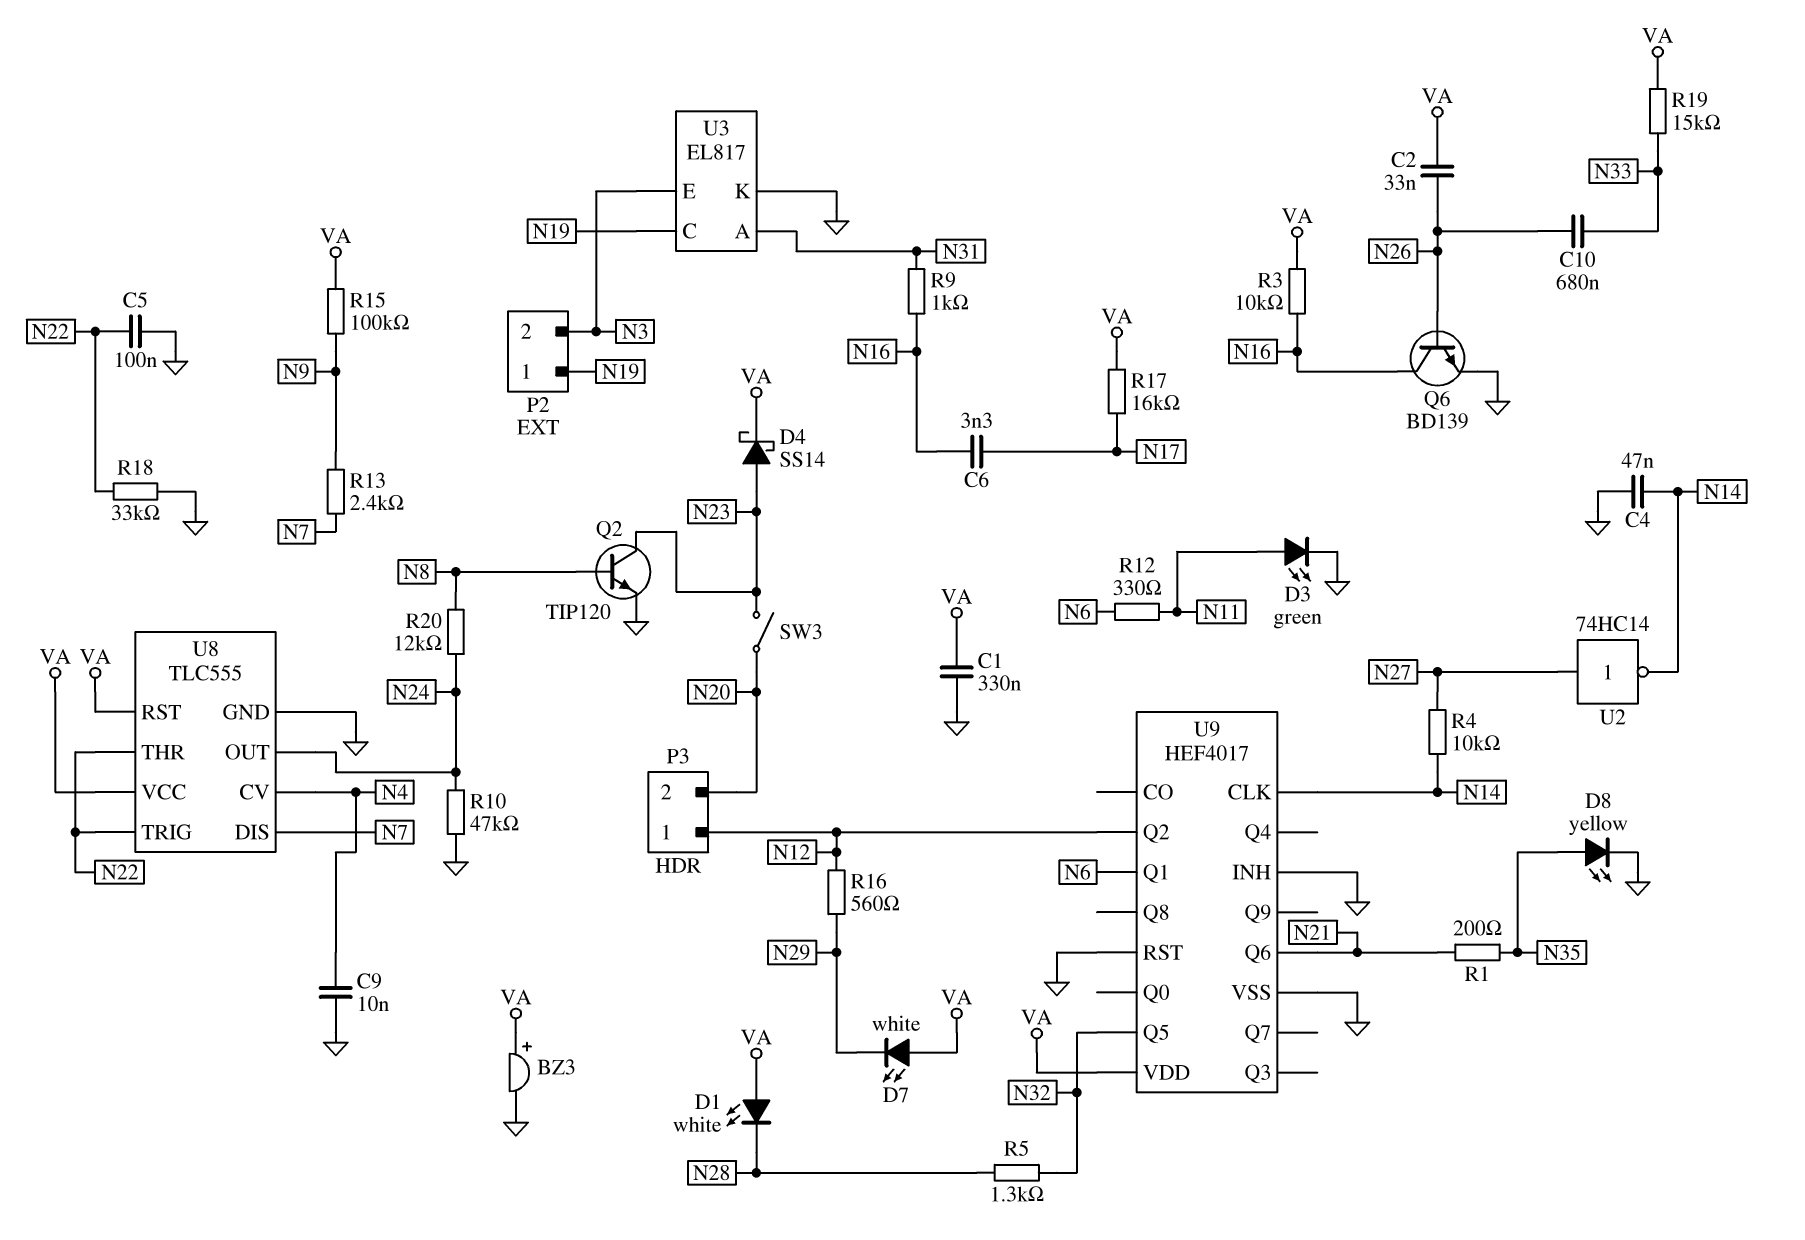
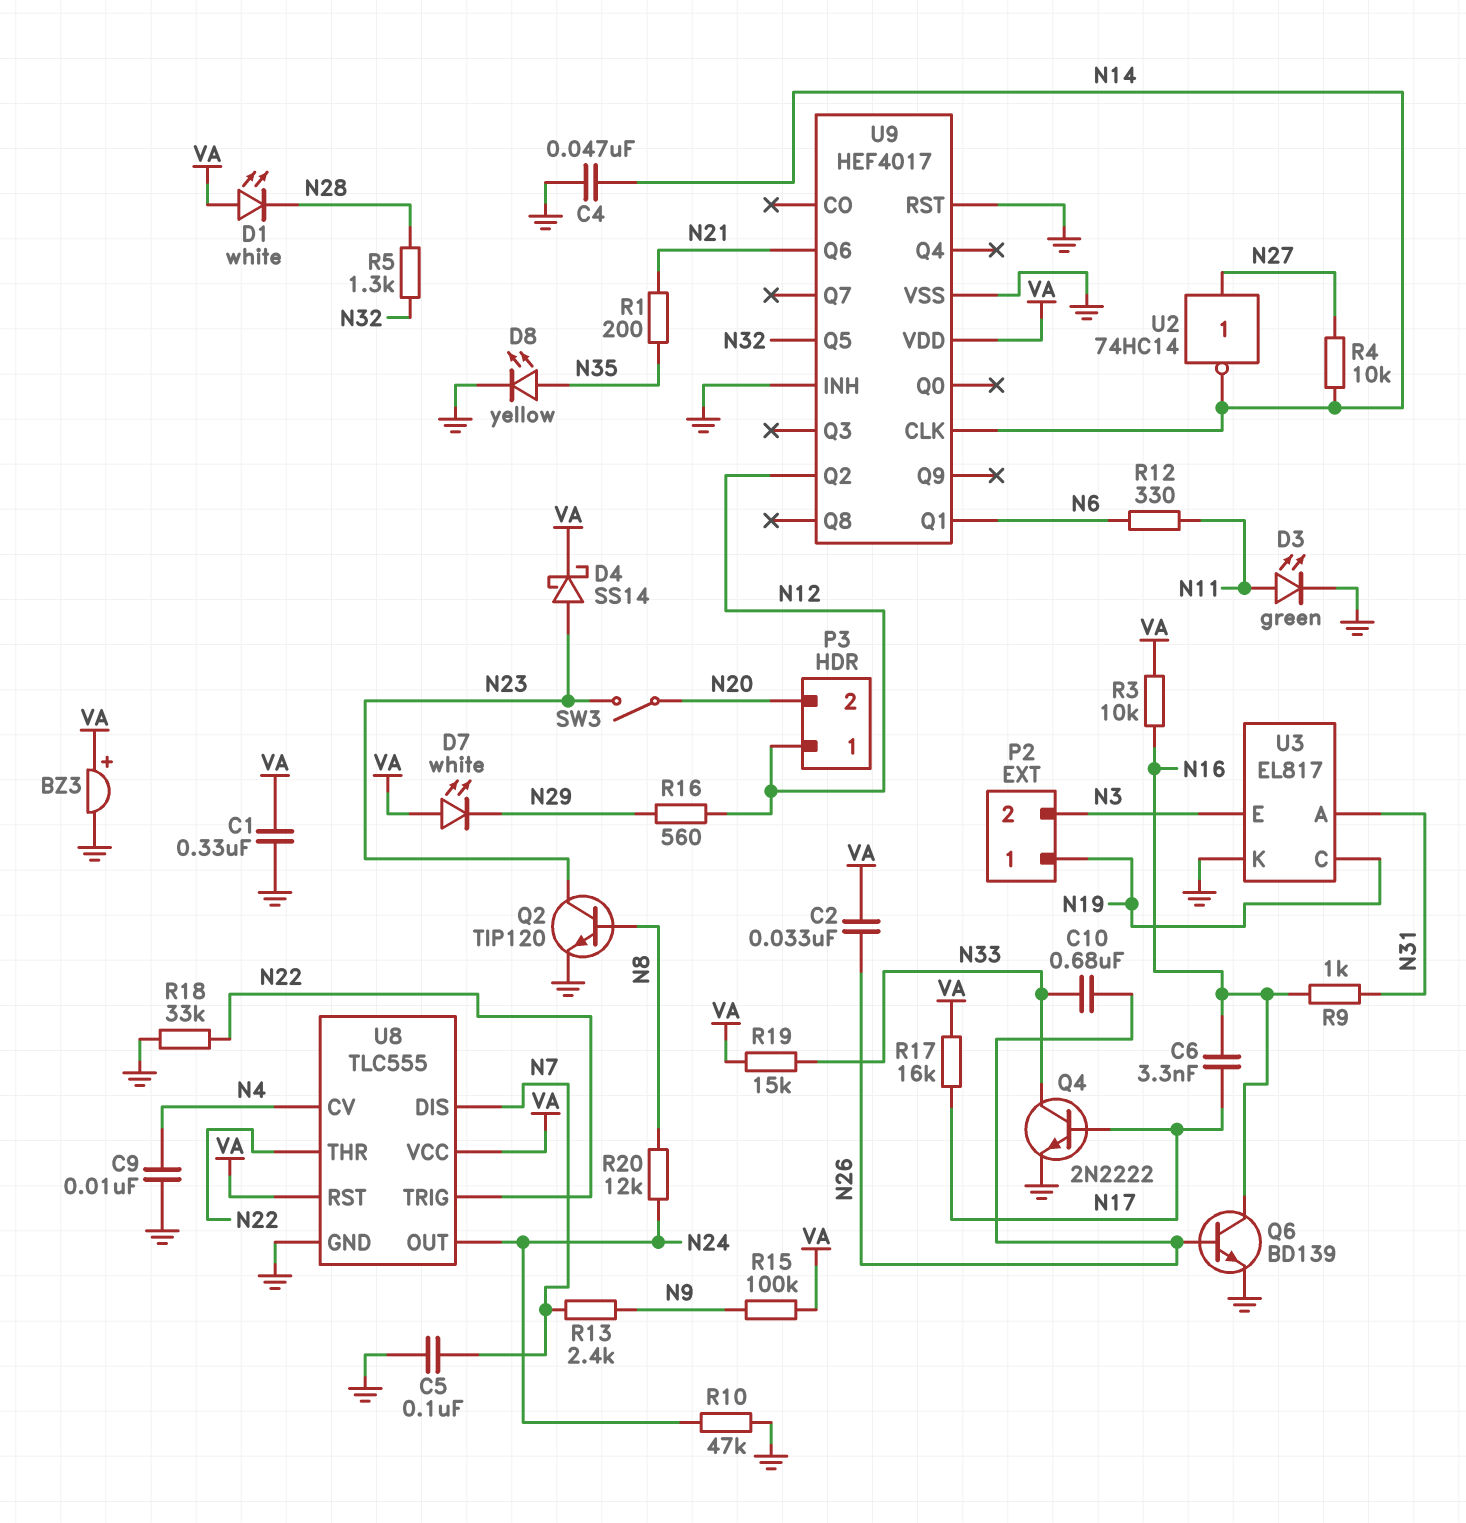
C5: 100nF (GND, N22) -> 100nF (GND, N7)
Q4: none -> NPN 2N2222 (B N17, C N33, E GND)

